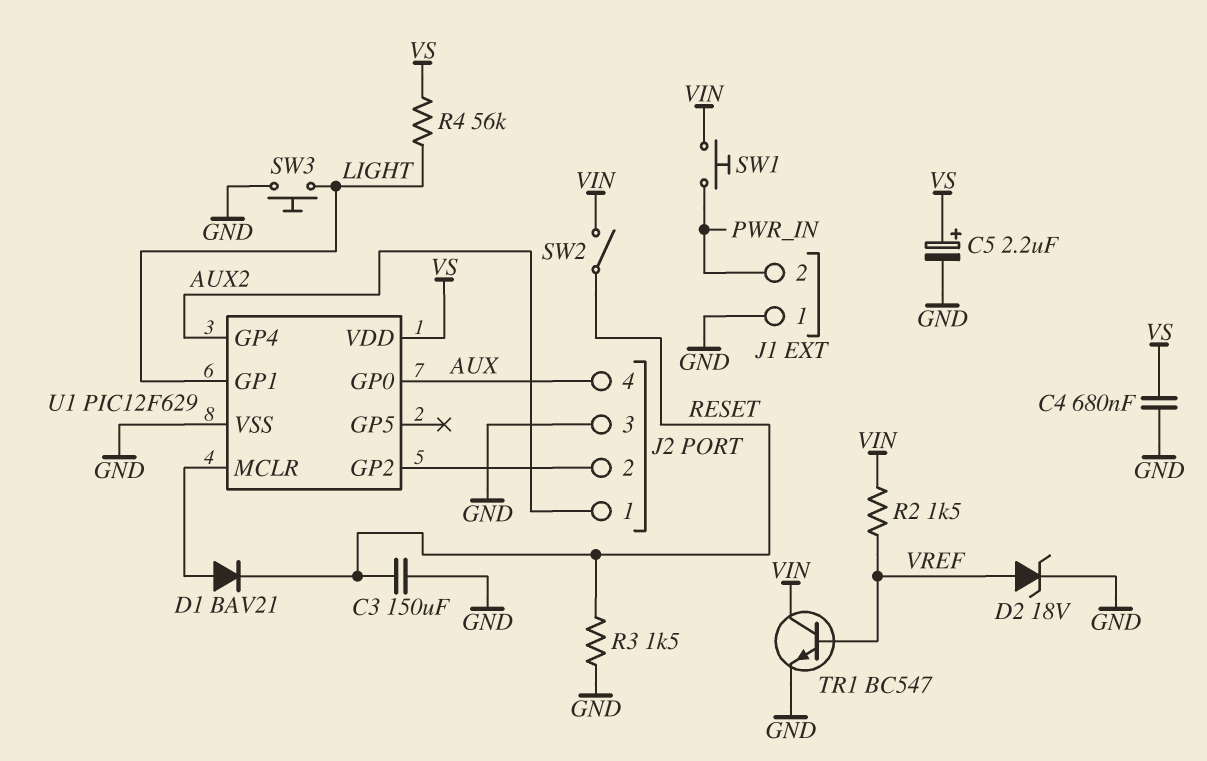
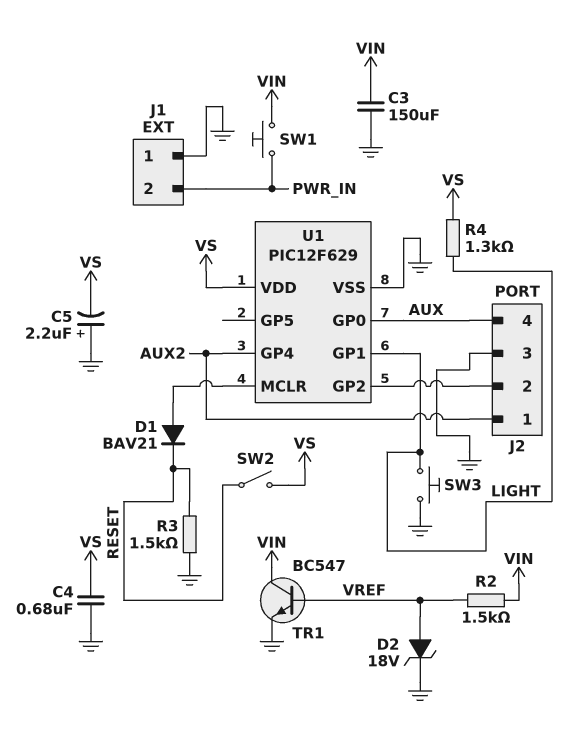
C3: 150uF (GND, RESET) -> 150uF (GND, VIN)
C5: 2.2uF (plus VS, minus GND) -> 2.2uF (plus GND, minus VS)
R4: 56k (LIGHT, VS) -> 1.3k (LIGHT, VS)
SW2: switch (RESET, VIN) -> switch (RESET, VS)

